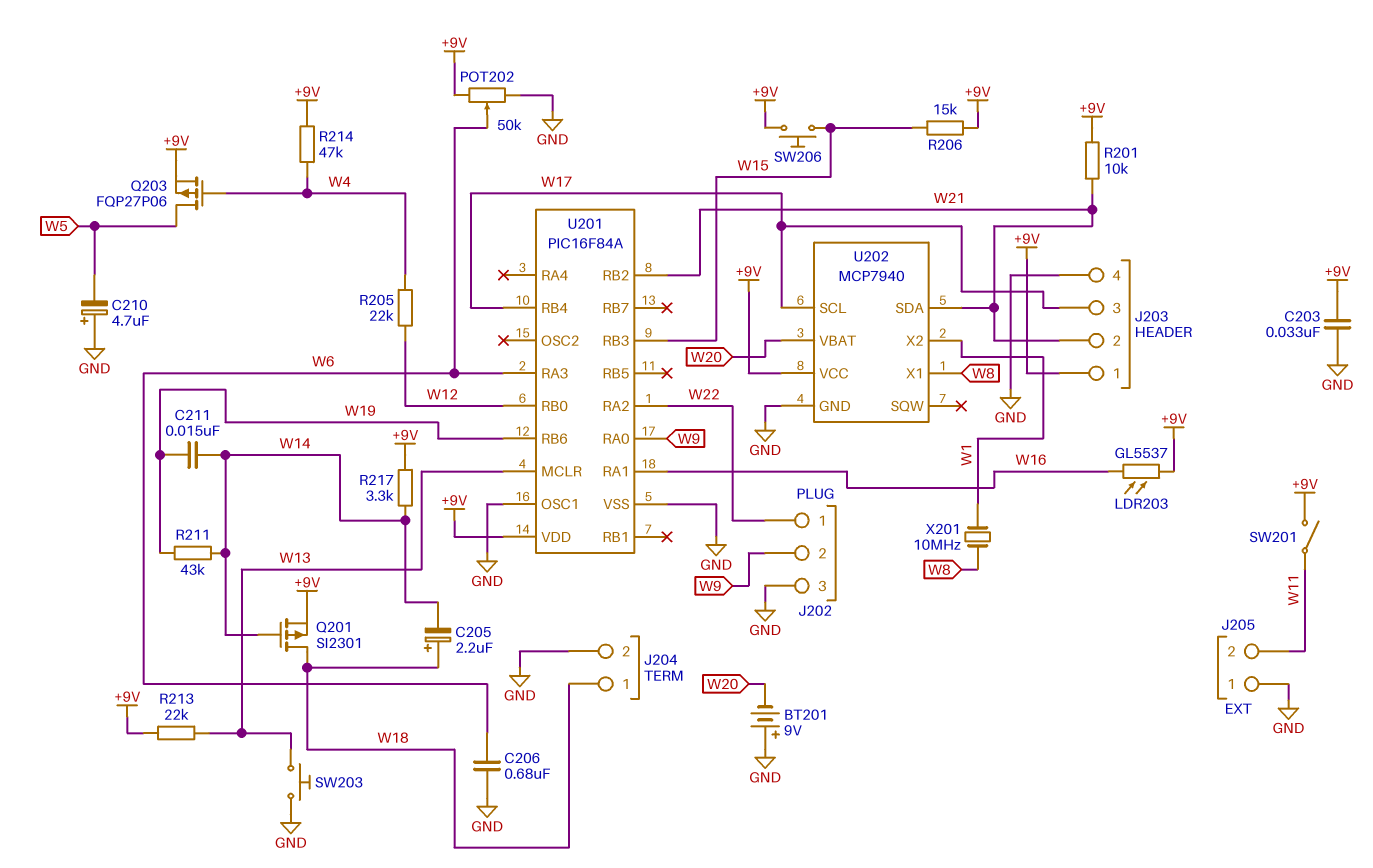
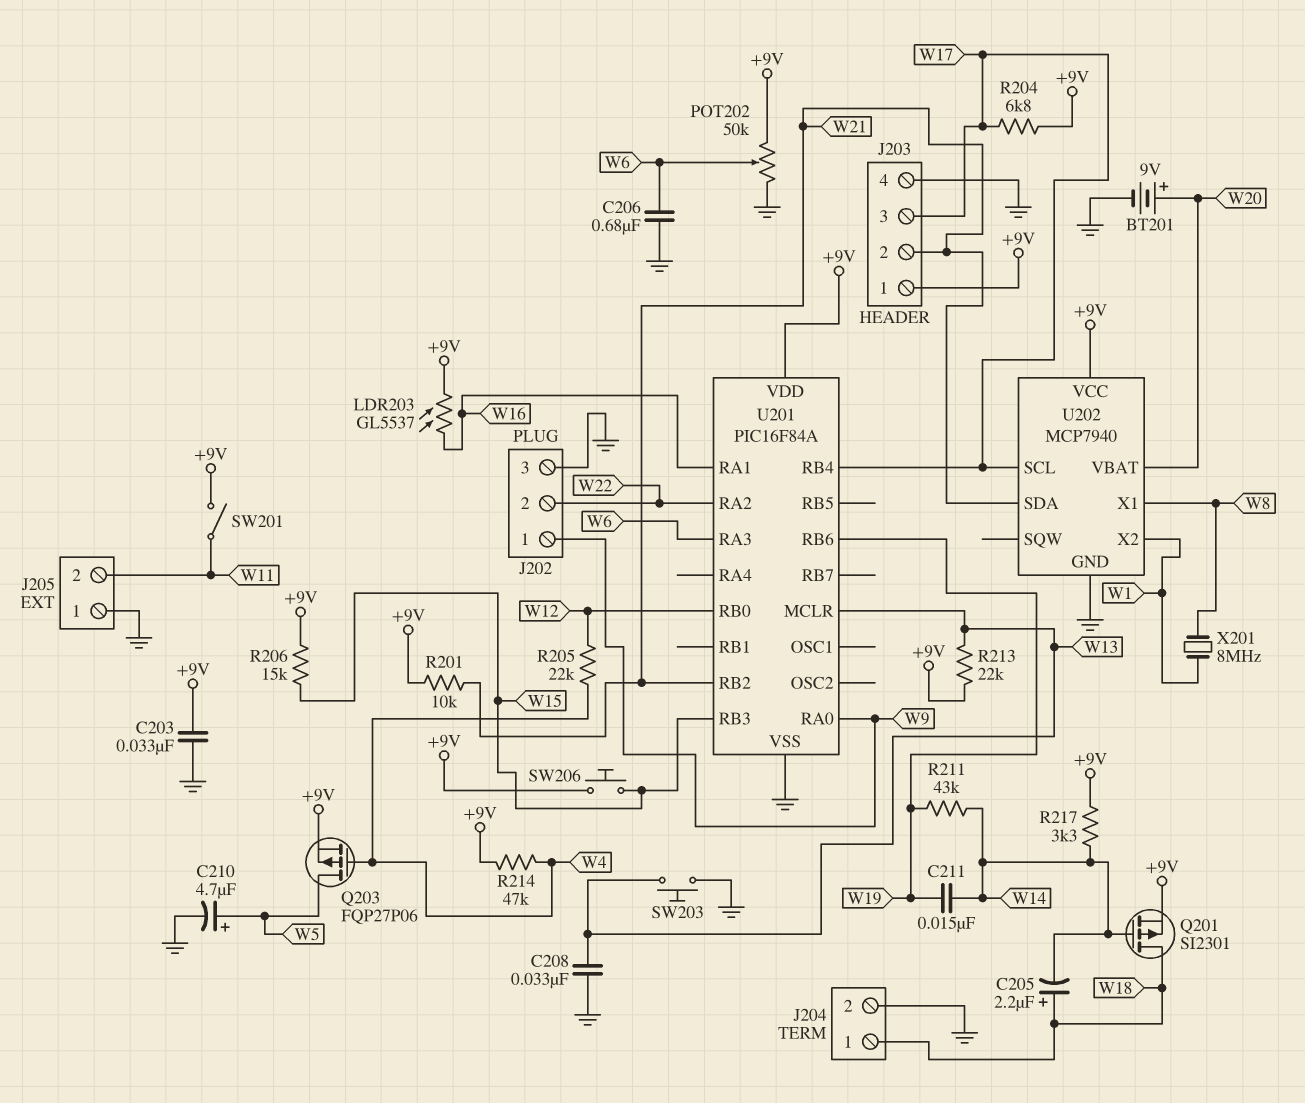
BT201: 9V (plus GND, minus W20) -> 9V (plus W20, minus GND)
C208: none -> 33nF (GND, W13)
C210: 4.7uF (plus GND, minus W5) -> 4.7uF (plus W5, minus GND)
J202 pin 1: W22 -> W9
J202 pin 2: W9 -> W22
R204: none -> 6.8k (+9V, W17)
U201 pin OSC1: GND -> none
X201: 10MHz (W1, W8) -> 8MHz (W1, W8)

